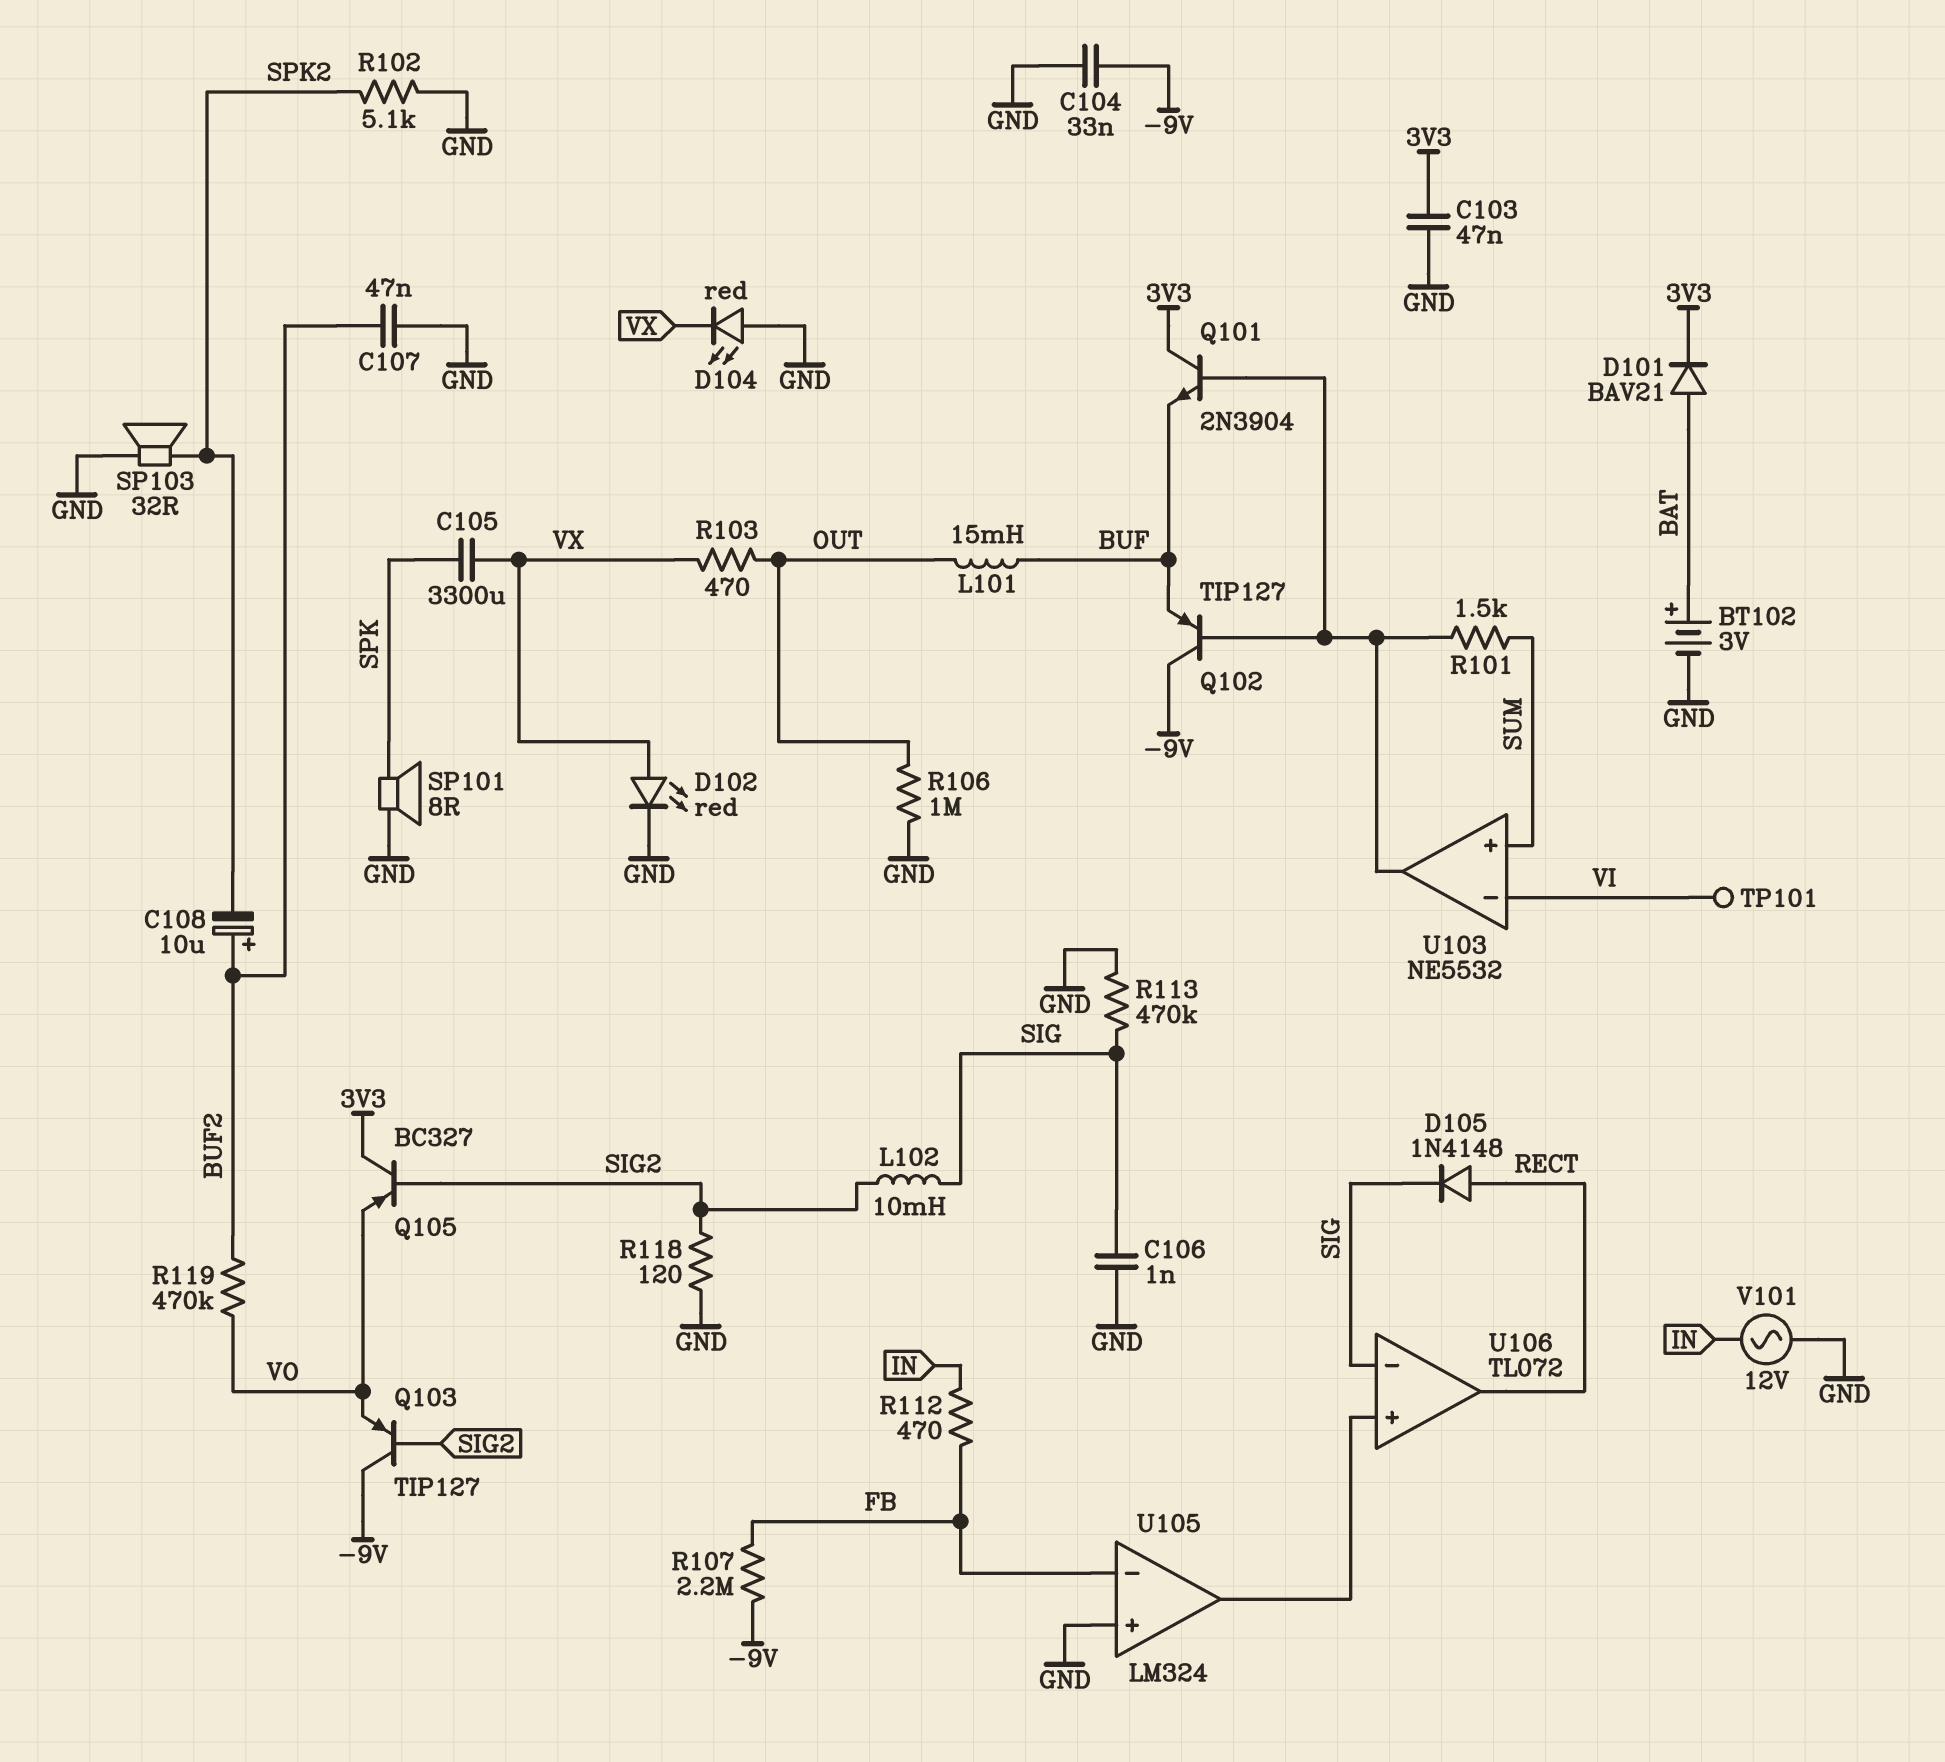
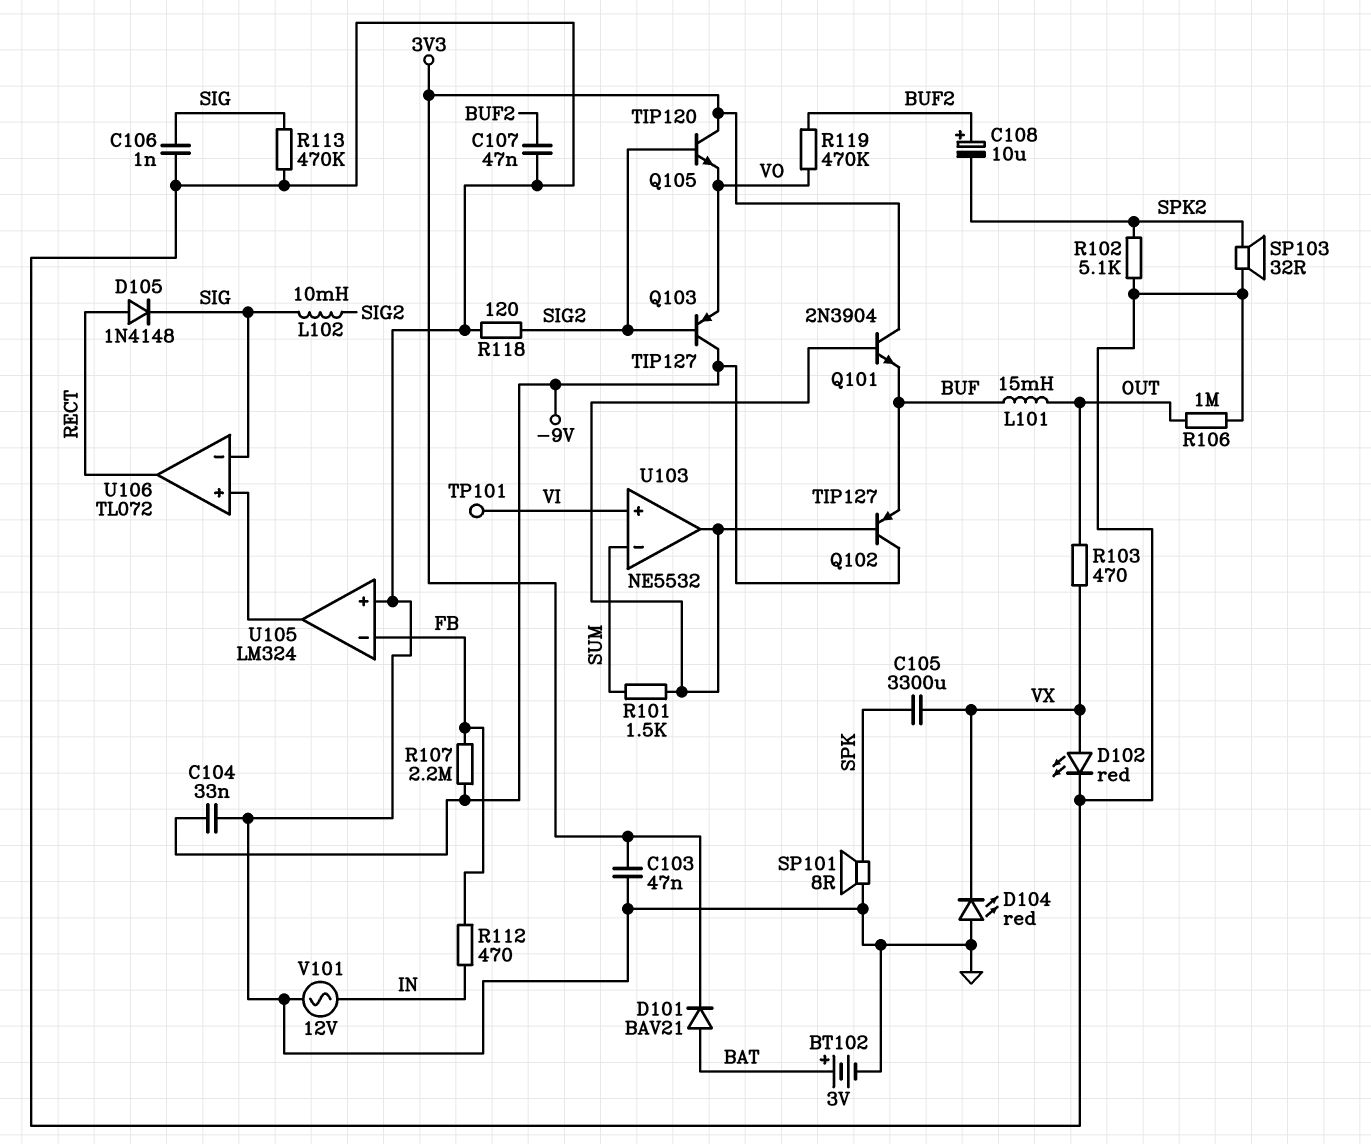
Q105: PNP BC327 (B SIG2, C 3V3, E VO) -> NPN TIP120 (B SIG2, C 3V3, E VO)
U103 pin in+: SUM -> VI
U103 pin in-: VI -> SUM

